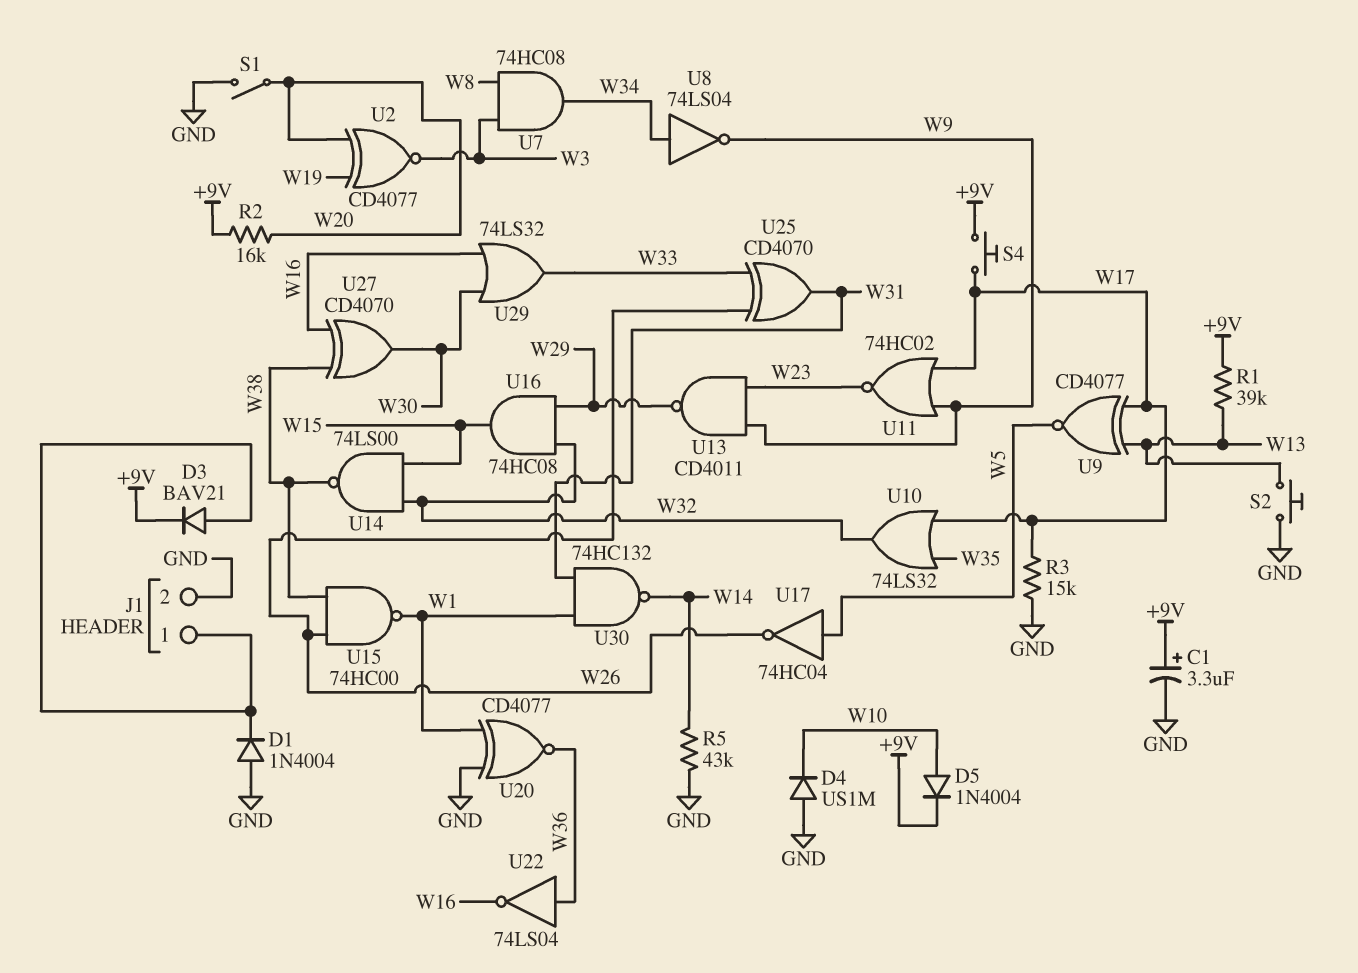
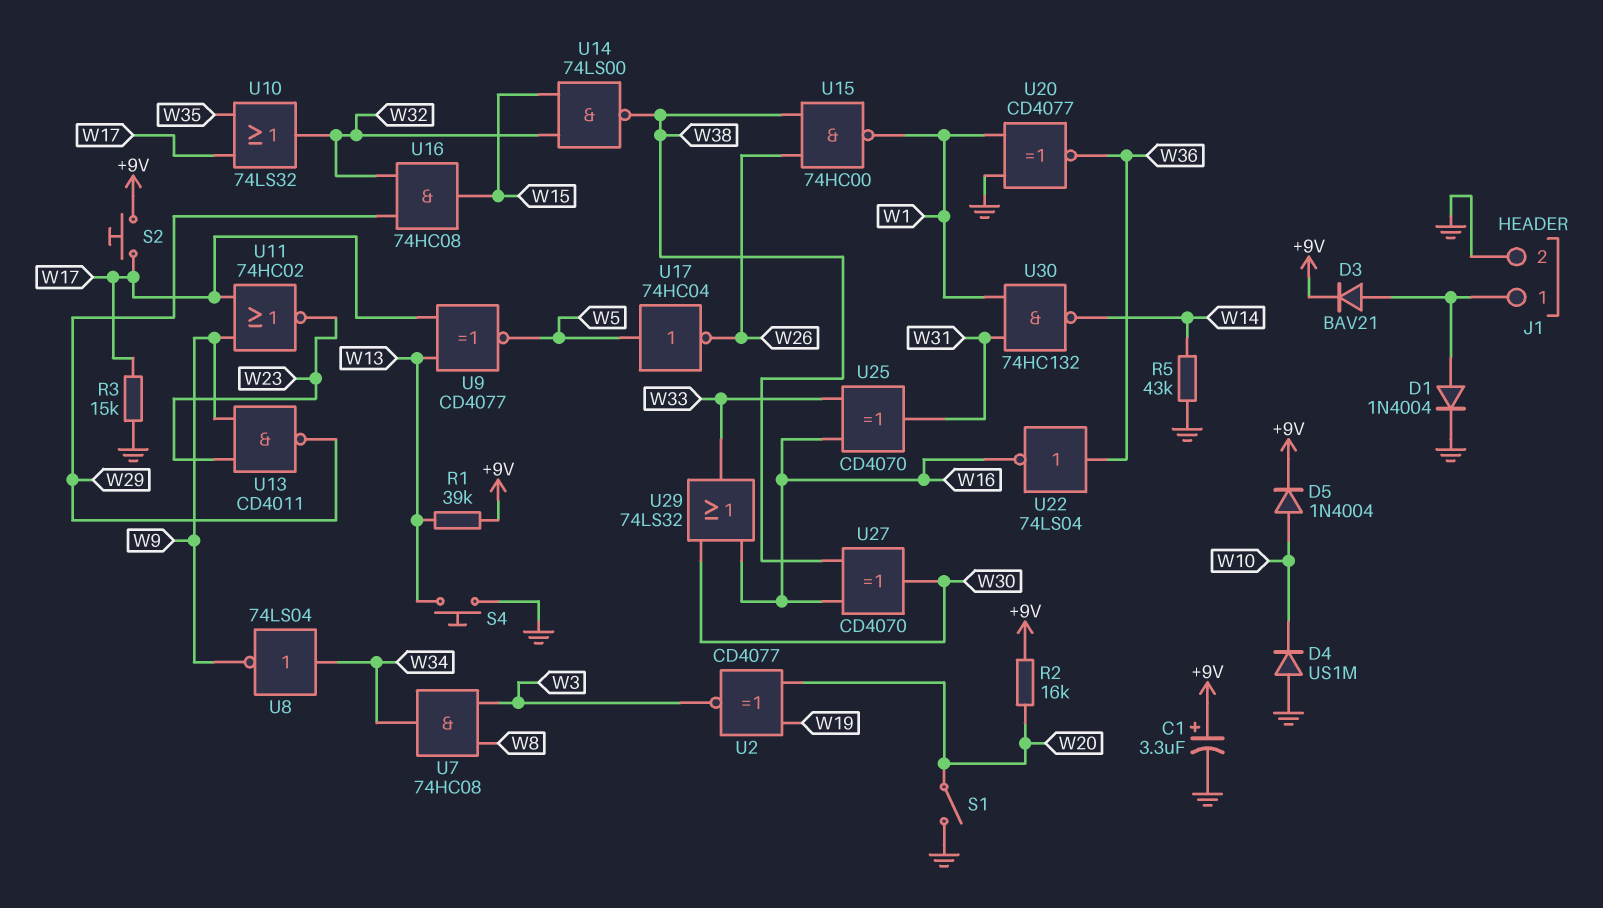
D1: diode 1N4004 (A GND, K J1/1) -> diode 1N4004 (A J1/1, K GND)
S2: button (GND, W13) -> button (+9V, W17)
S4: button (+9V, W17) -> button (GND, W13)
U25: XOR CD4070 (in W26, in W33, out W31) -> XOR CD4070 (in W16, in W33, out W31)

